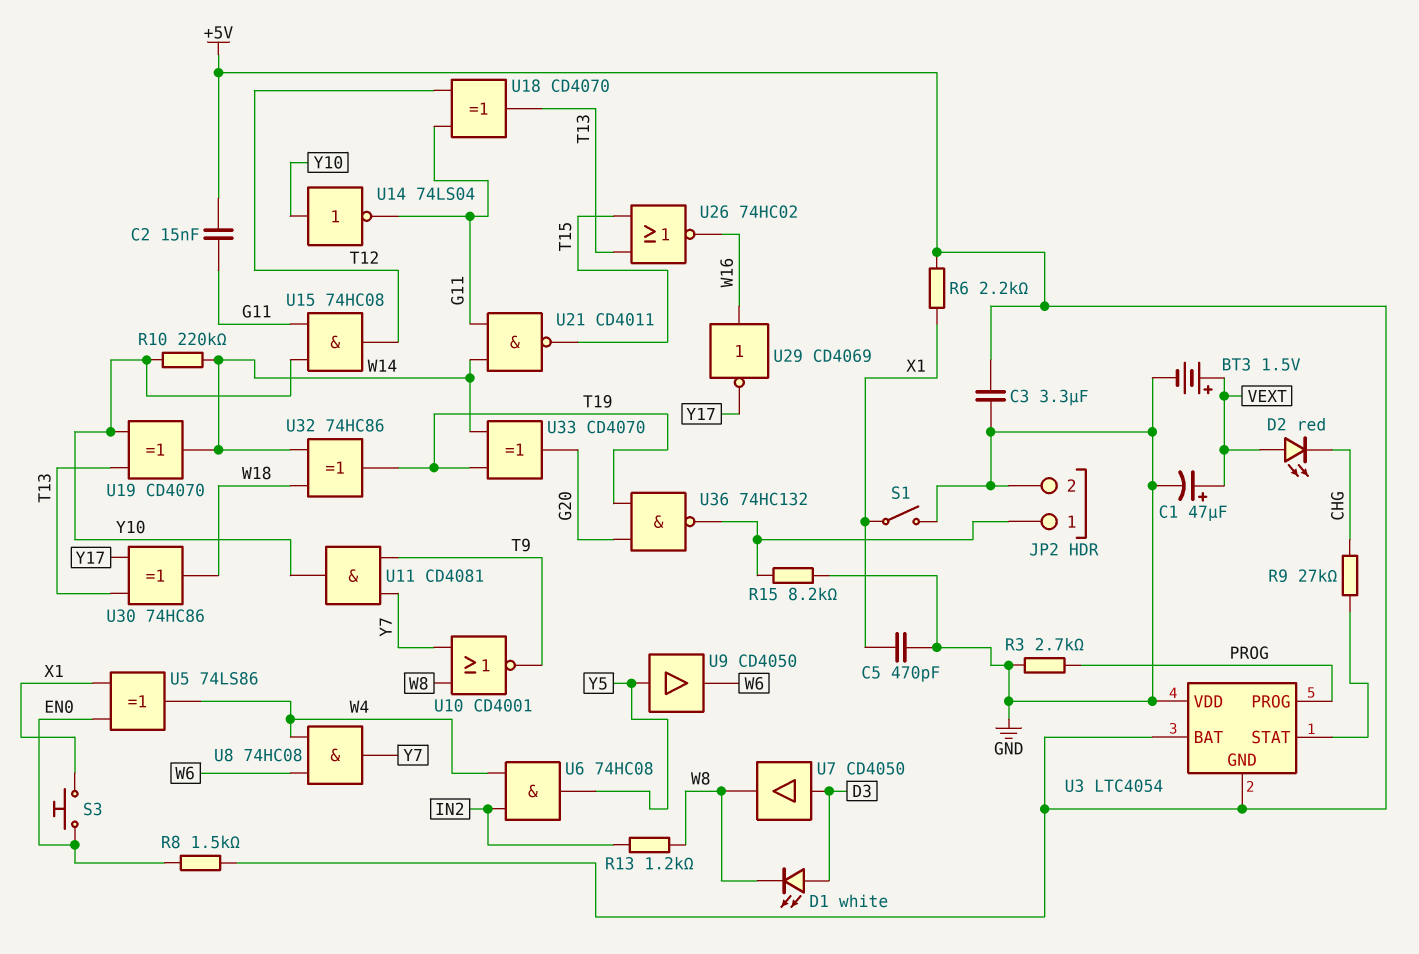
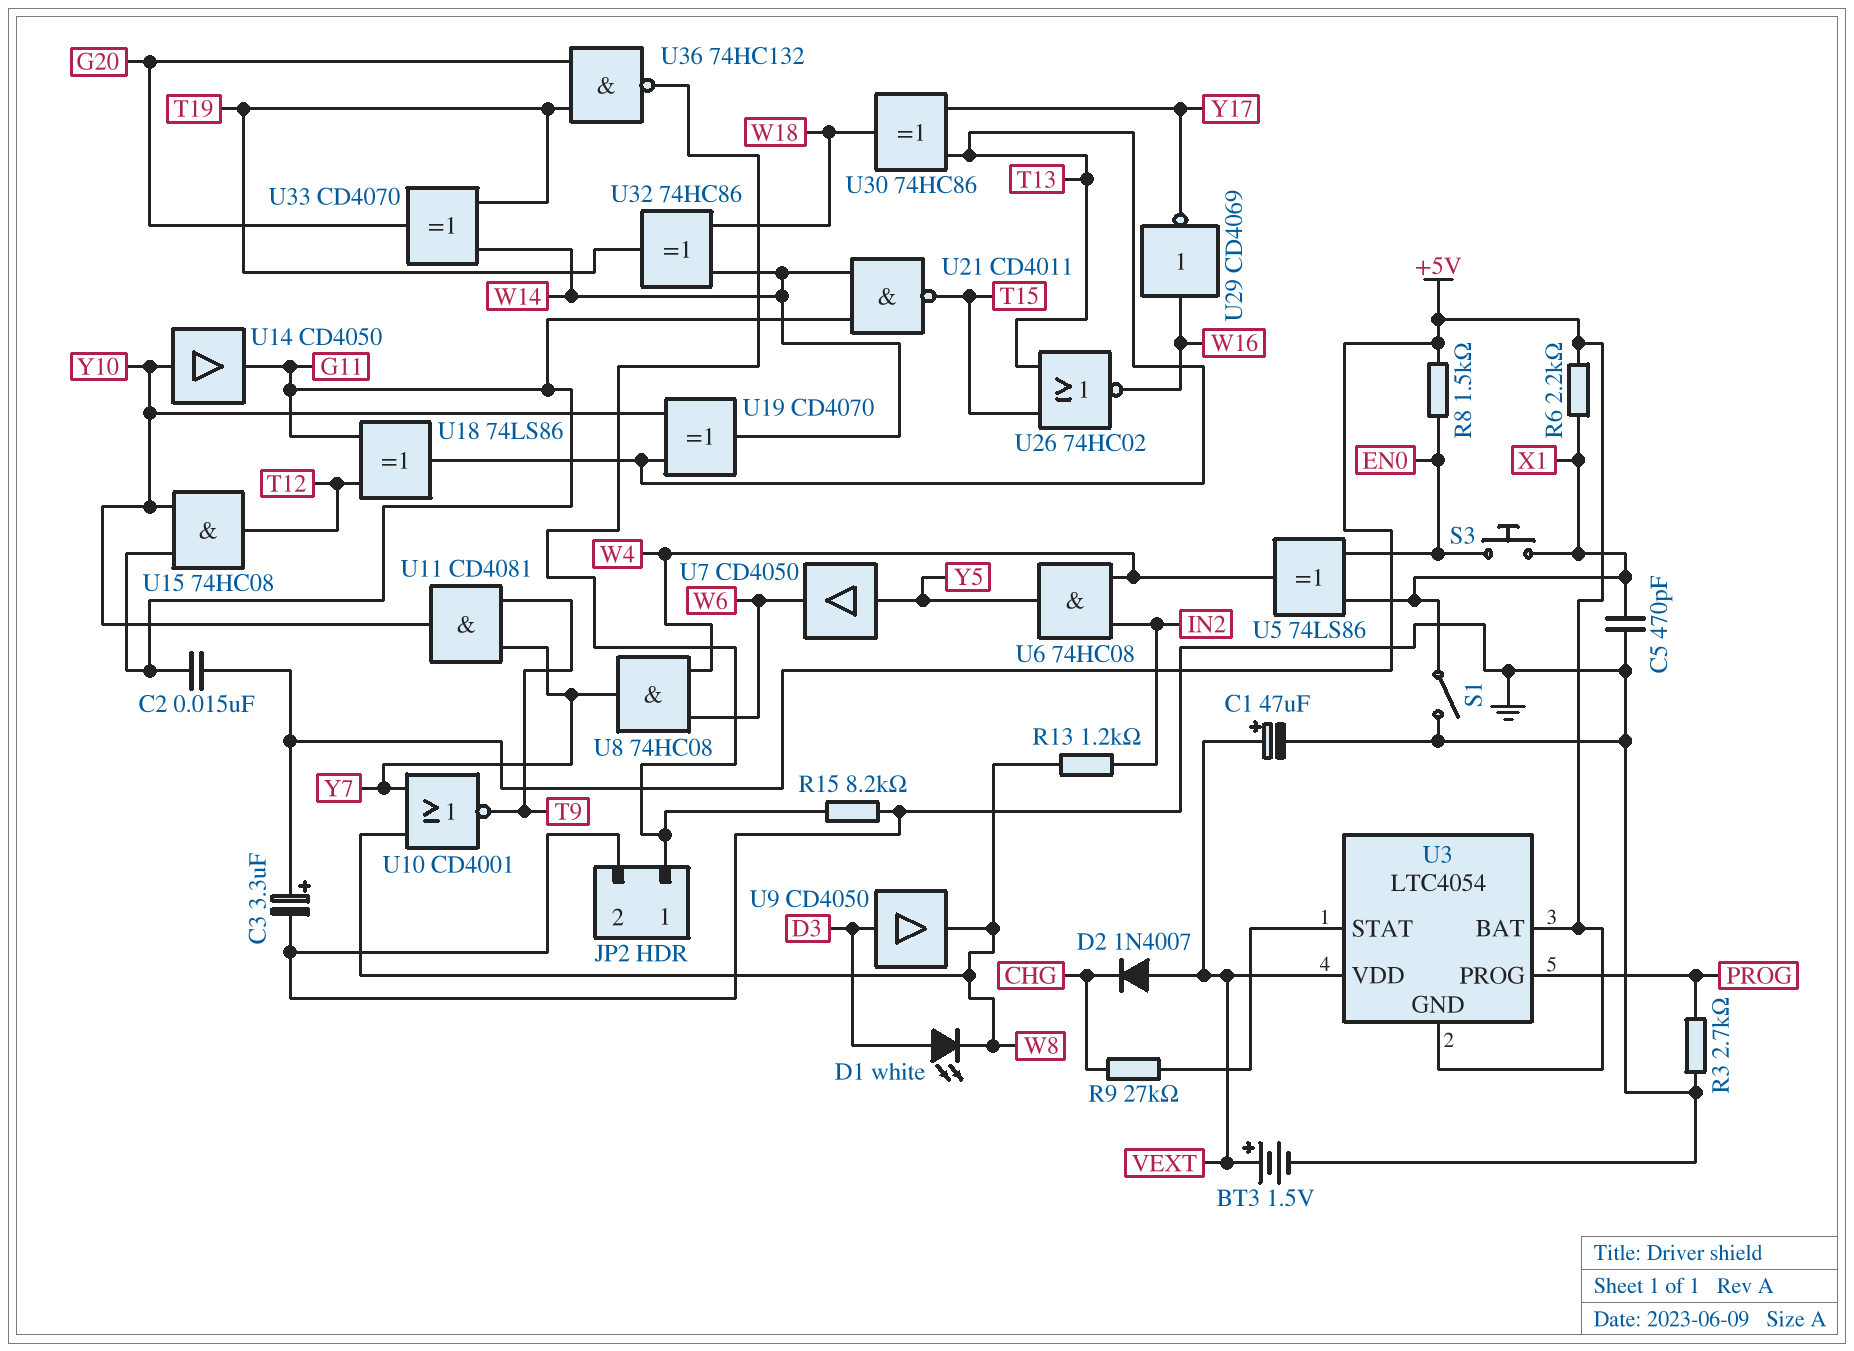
C3: 3.3uF (+5V, GND) -> 3.3uF (plus +5V, minus GND)
D2: LED red (A VEXT, K CHG) -> diode 1N4007 (A VEXT, K CHG)
R10: 220k (W14, Y10) -> none
U3 pin VDD: GND -> VEXT
U7: buffer CD4050 (in D3, out W8) -> buffer CD4050 (in Y5, out W6)
U9: buffer CD4050 (in Y5, out W6) -> buffer CD4050 (in D3, out W8)
U14: NOT 74LS04 (in Y10, out G11) -> buffer CD4050 (in Y10, out G11)
U18: XOR CD4070 (in G11, in T12, out T13) -> XOR 74LS86 (in G11, in T12, out T13)

